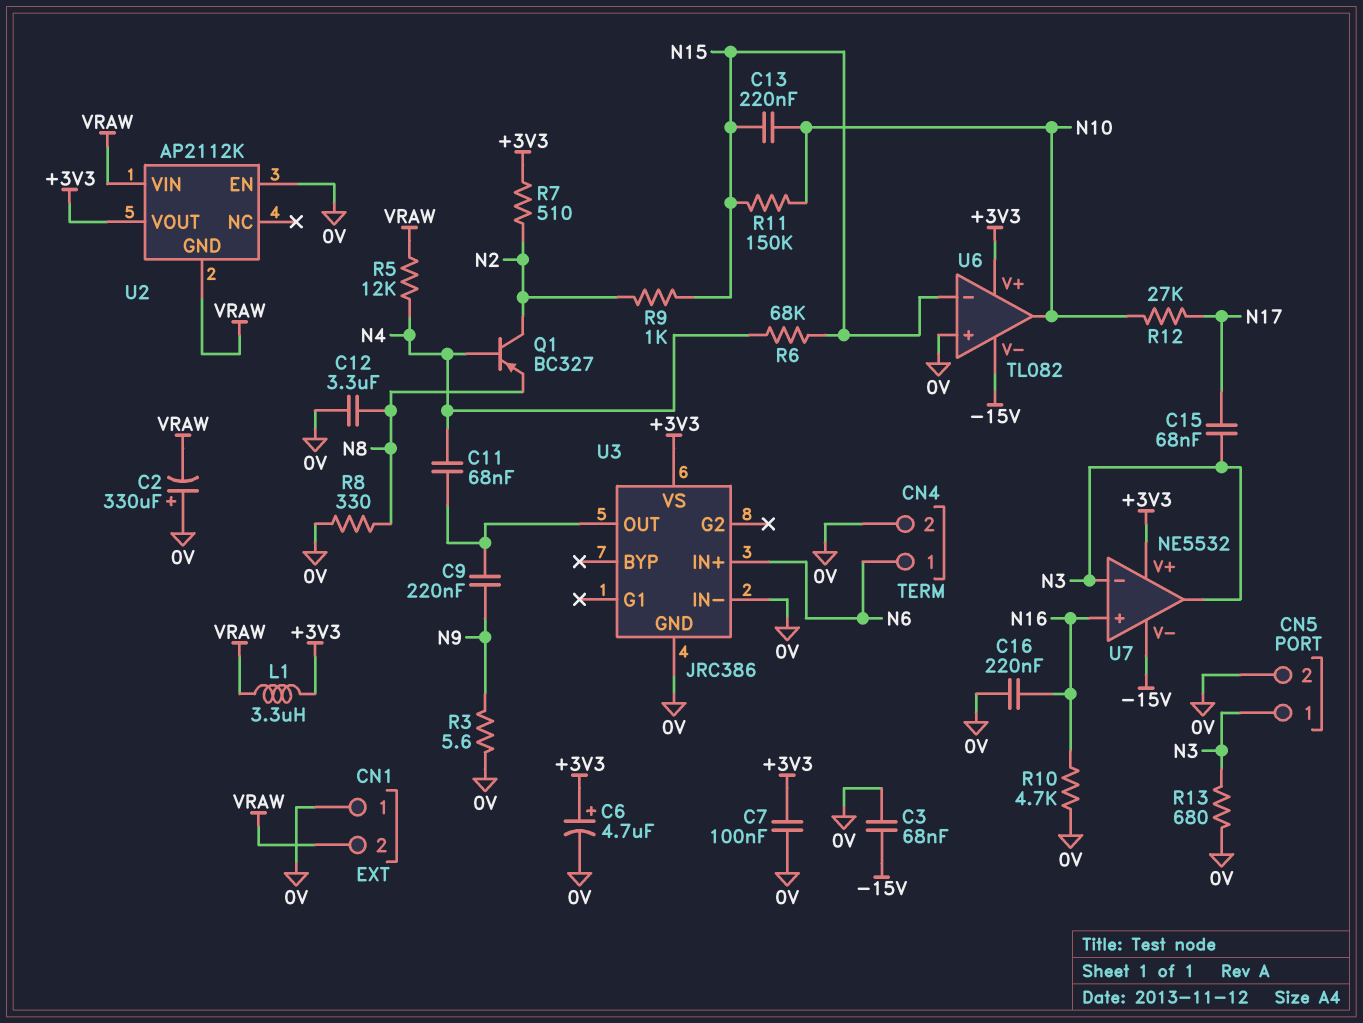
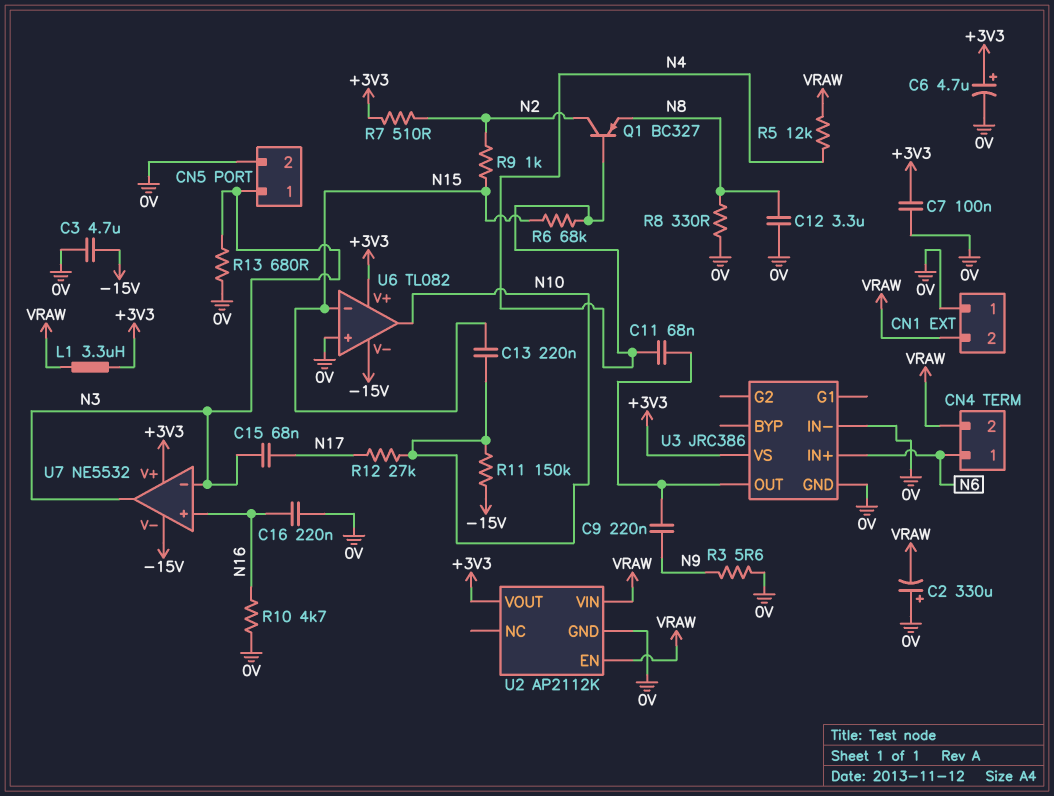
C3: 68nF (-15V, 0V) -> 4.7uF (-15V, 0V)
CN4 pin 2: 0V -> VRAW
R11: 150k (N10, N15) -> 150k (-15V, N10)
U2 pin EN: 0V -> VRAW
U2 pin GND: VRAW -> 0V

